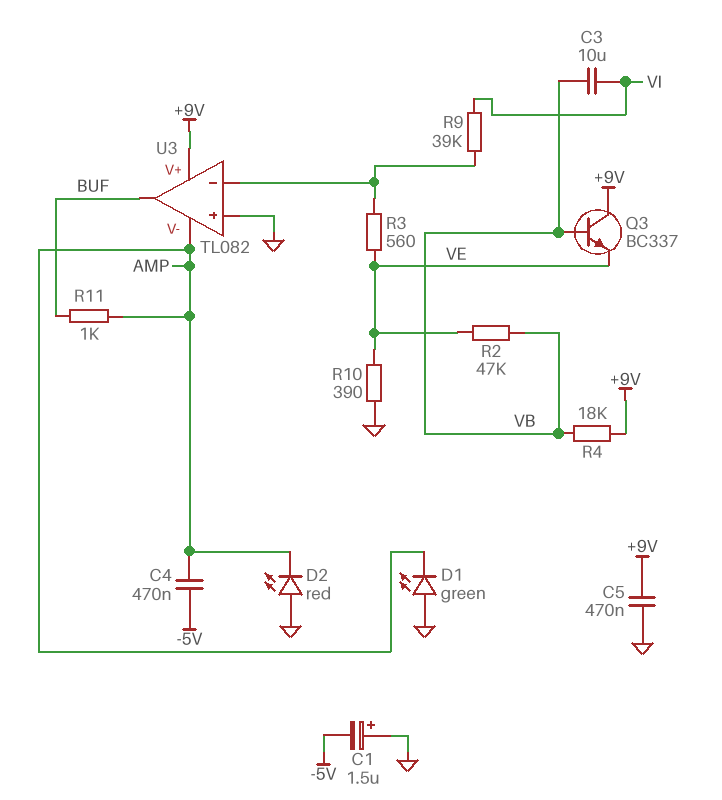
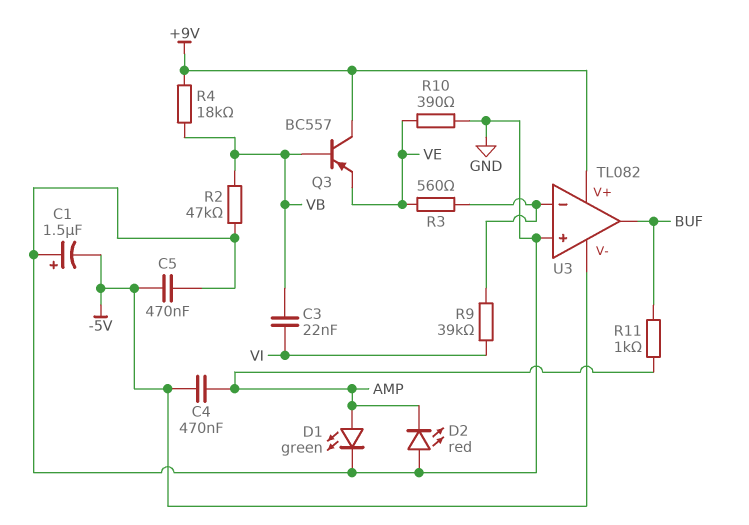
C3: 10uF (VB, VI) -> 22nF (VB, VI)
C5: 470nF (+9V, GND) -> 470nF (-5V, GND)
D1: LED green (A GND, K AMP) -> LED green (A AMP, K GND)
Q3: NPN BC337 (B VB, C +9V, E VE) -> PNP BC557 (B VB, C +9V, E VE)
R2: 47k (VB, VE) -> 47k (GND, VB)
U3 pin V-: AMP -> -5V

